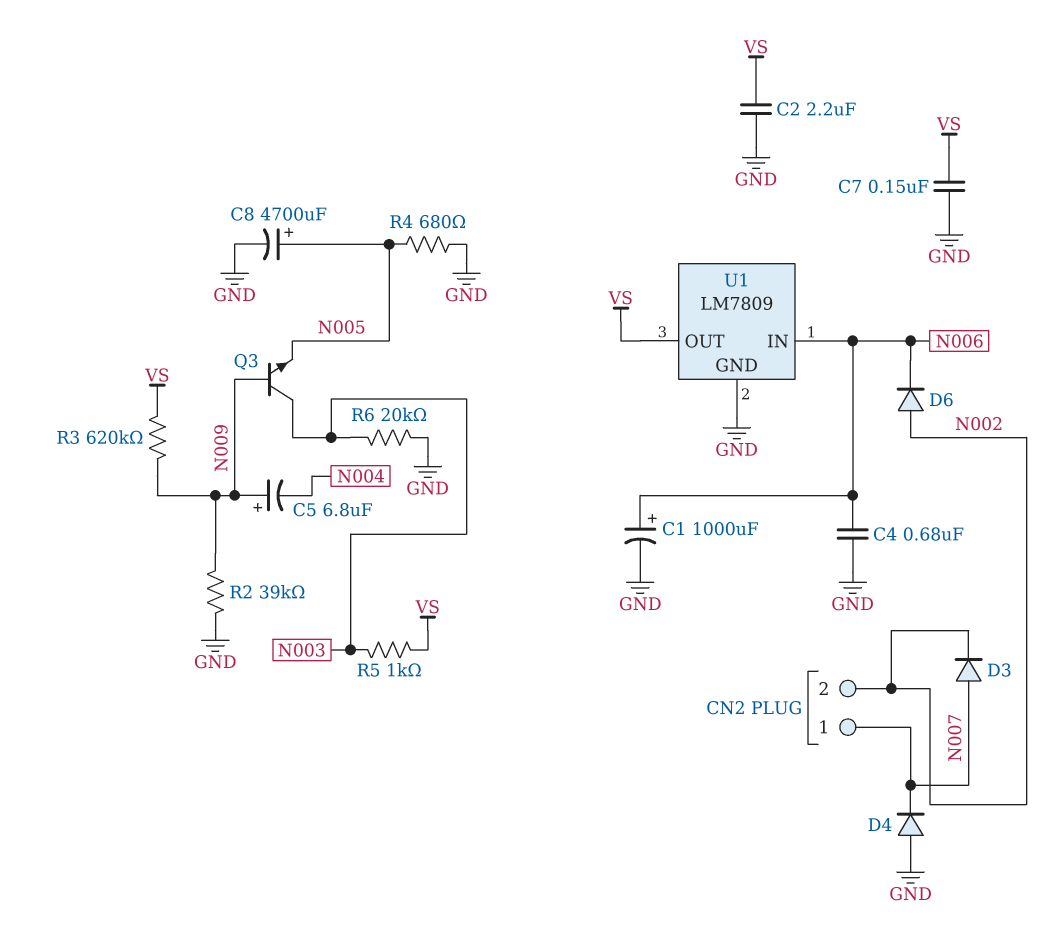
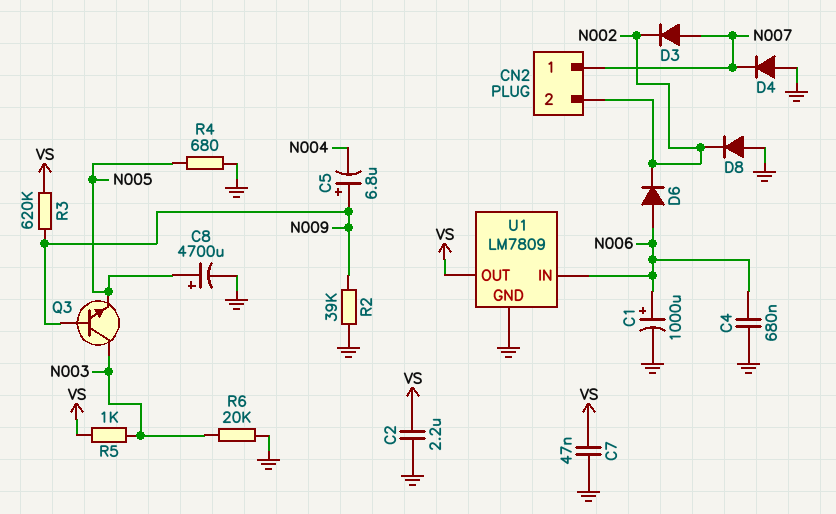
C7: 150nF (GND, VS) -> 47nF (GND, VS)
D6: diode (A N002, K N006) -> diode (A N006, K N002)
D8: none -> diode (A GND, K N002)

